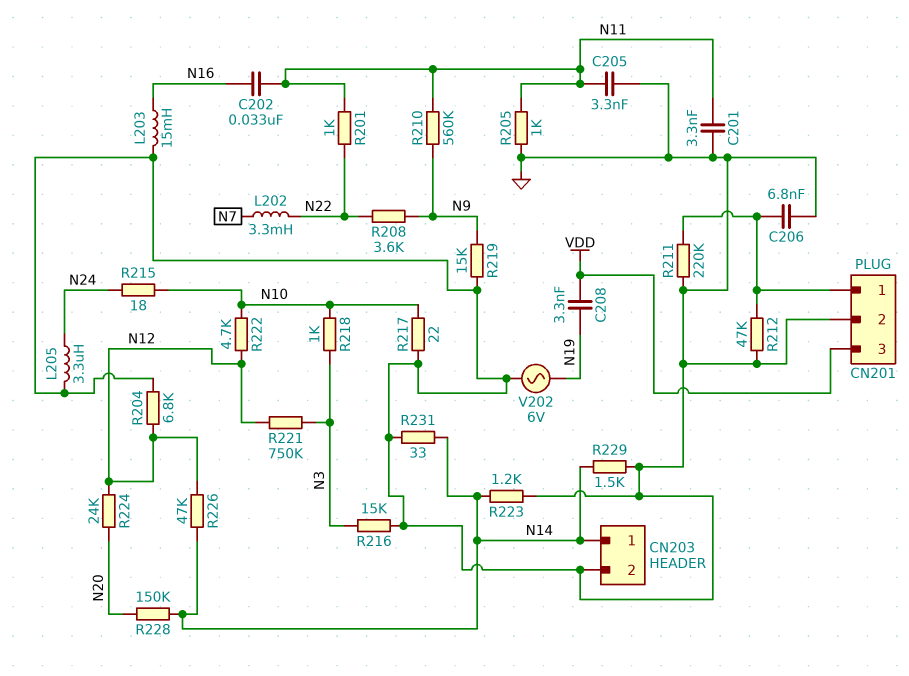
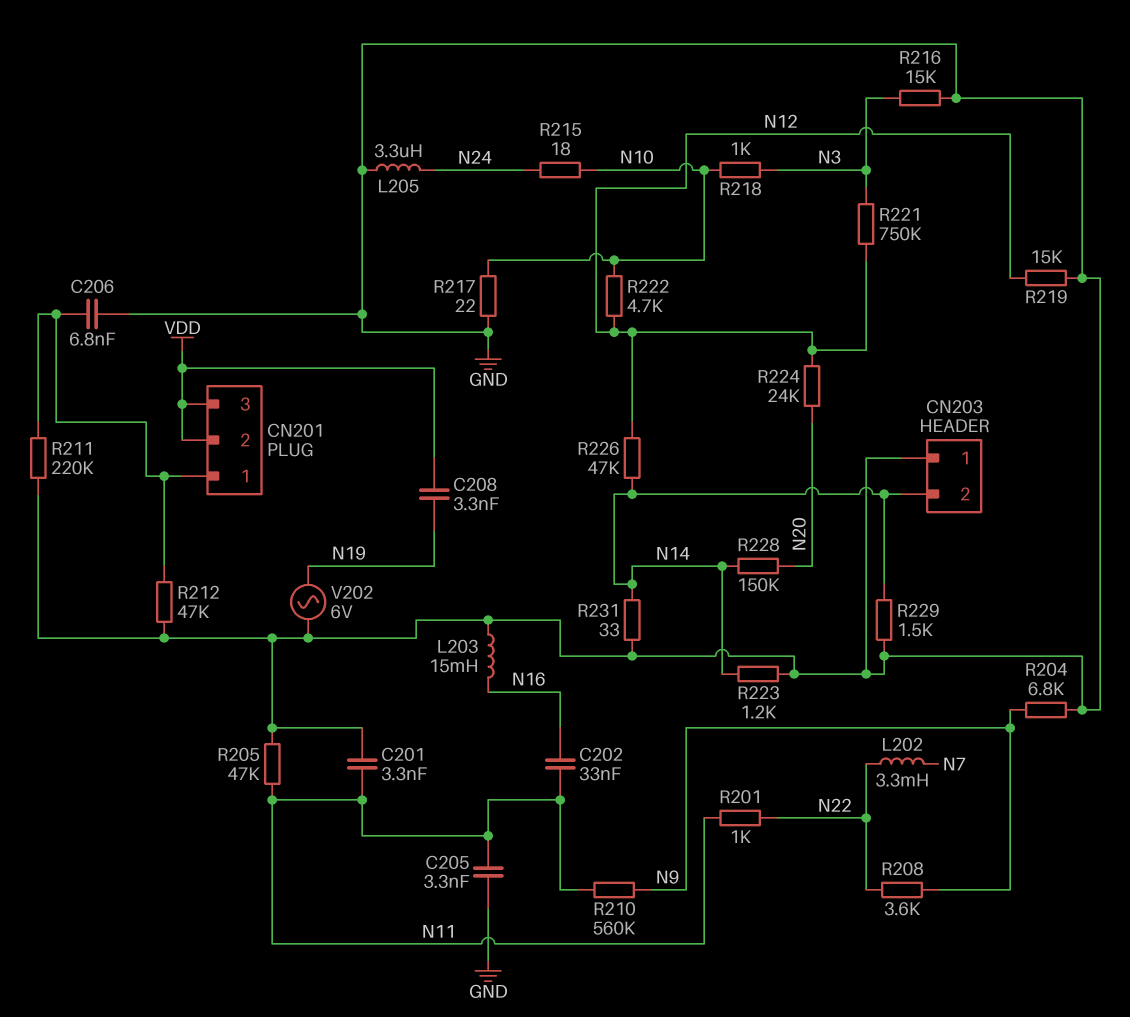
CN201 pin 2: GND -> VDD
CN203 pin 1: N14 -> GND
CN203 pin 2: GND -> N14
R204: 6.8k (GND, N12) -> 6.8k (GND, N9)
R205: 1k (GND, N11) -> 47k (GND, N11)
R219: 15k (GND, N9) -> 15k (GND, N12)

